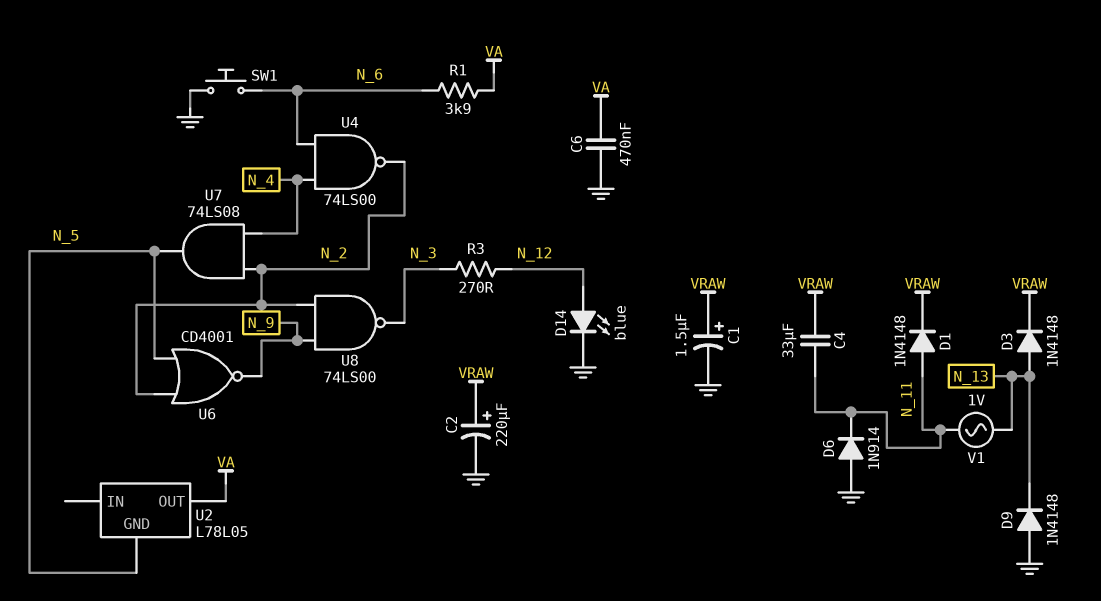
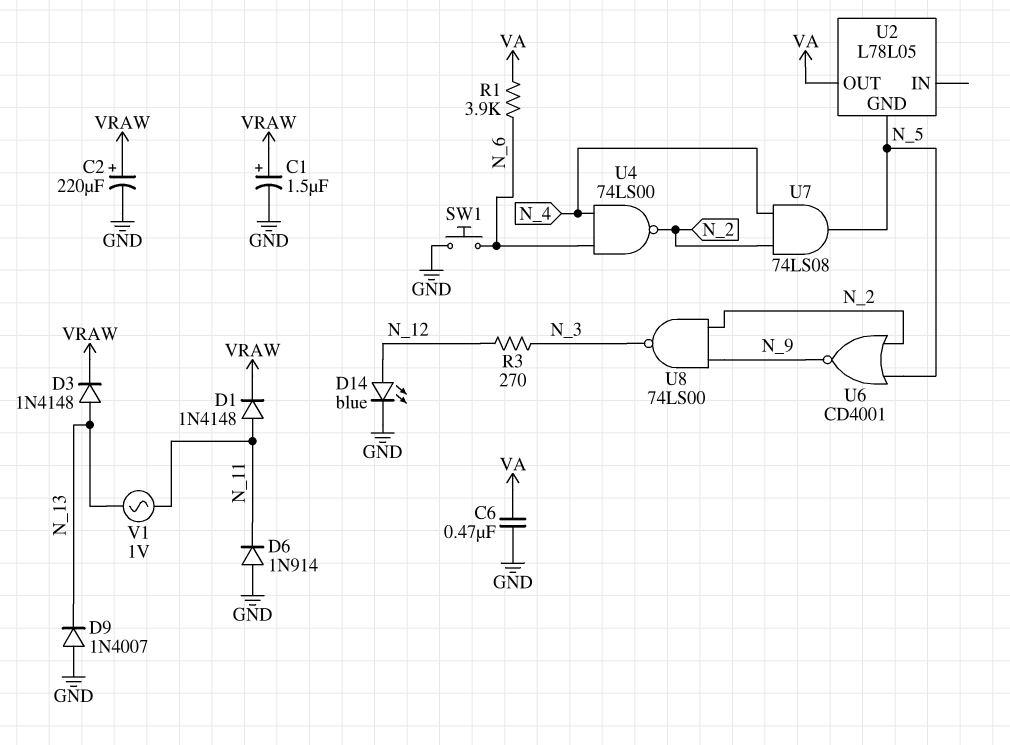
C4: 33uF (N_11, VRAW) -> none
D9: diode 1N4148 (A GND, K N_13) -> diode 1N4007 (A GND, K N_13)

